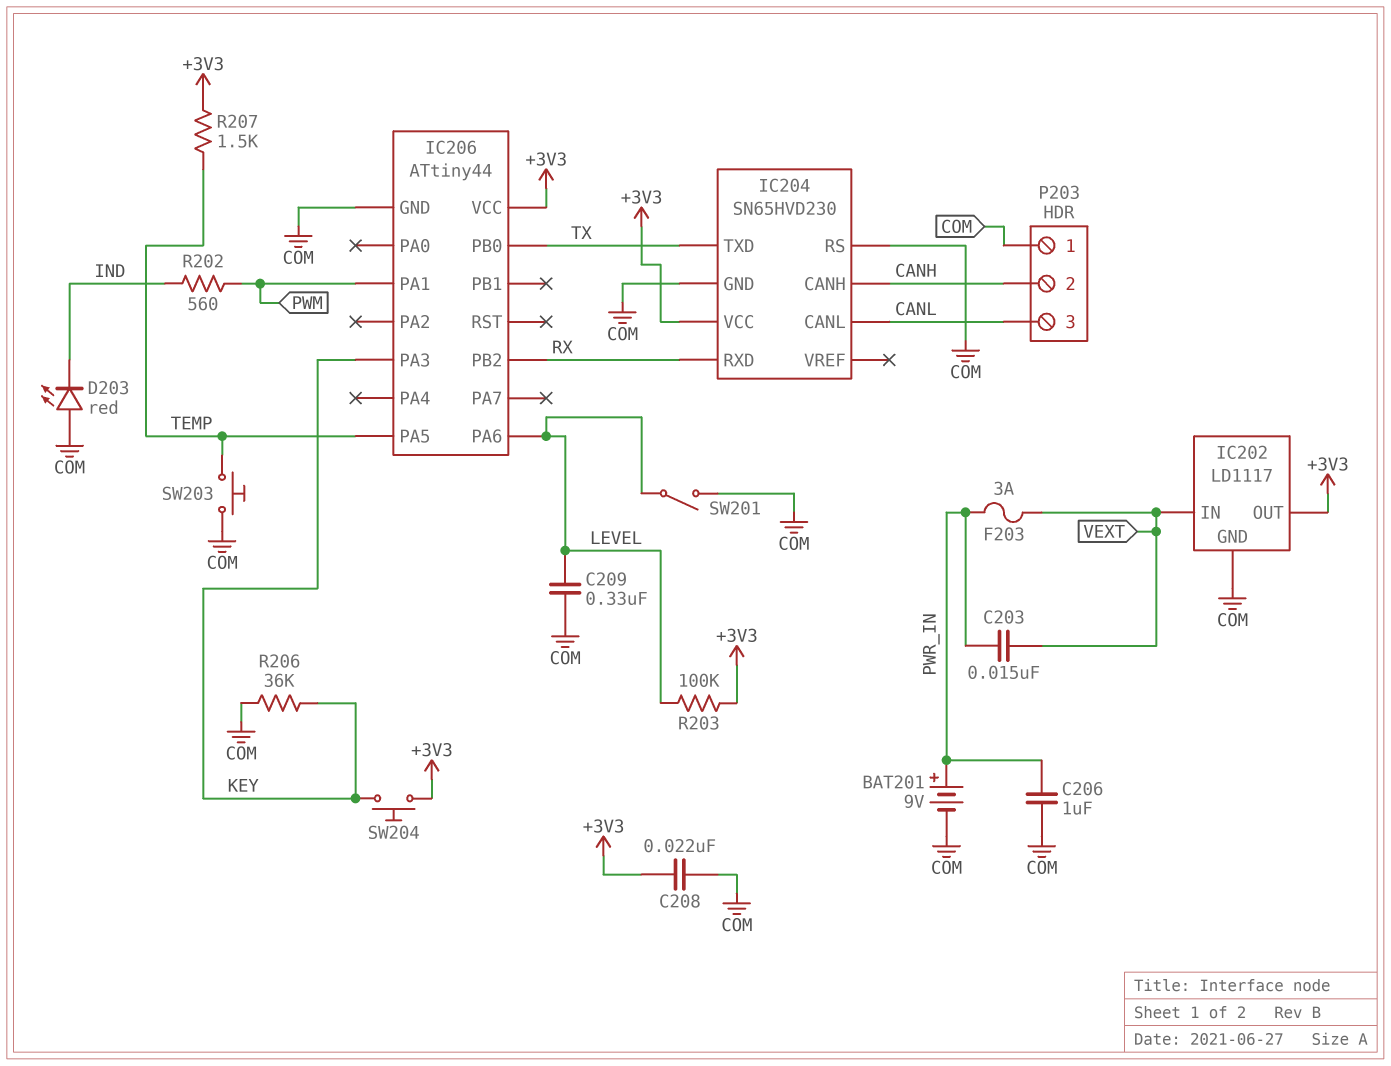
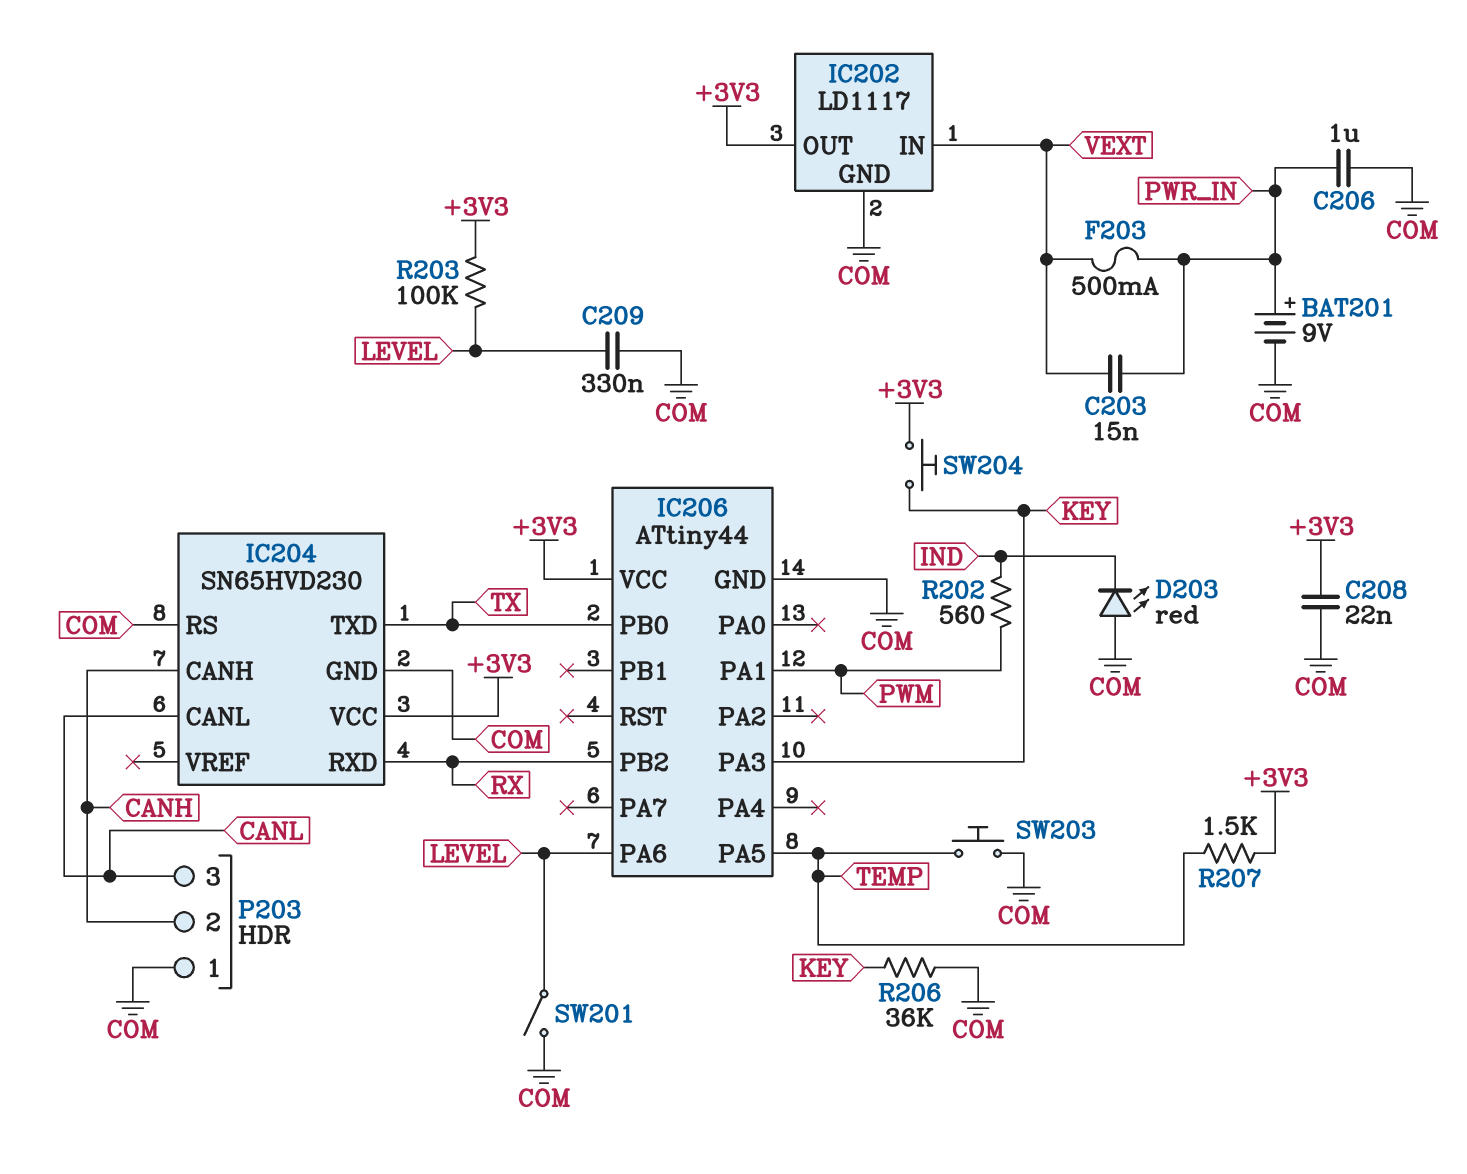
F203: 3A (PWR_IN, VEXT) -> 500mA (PWR_IN, VEXT)

